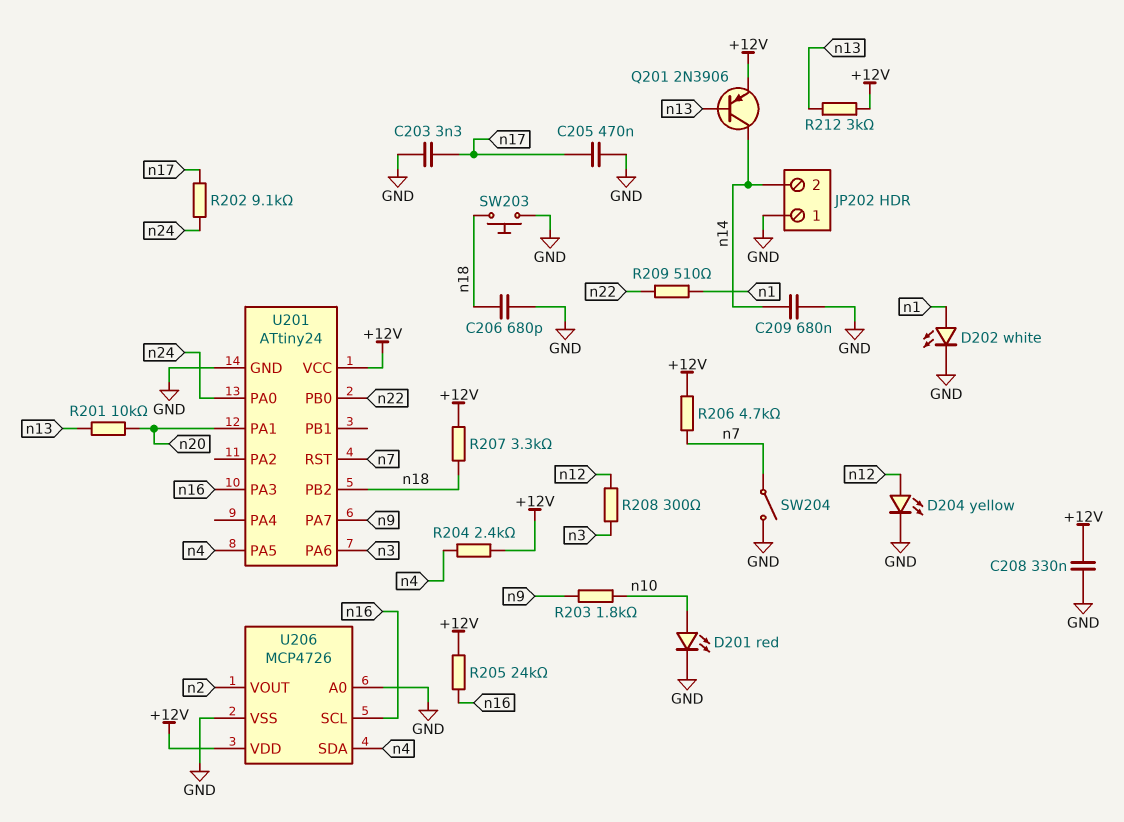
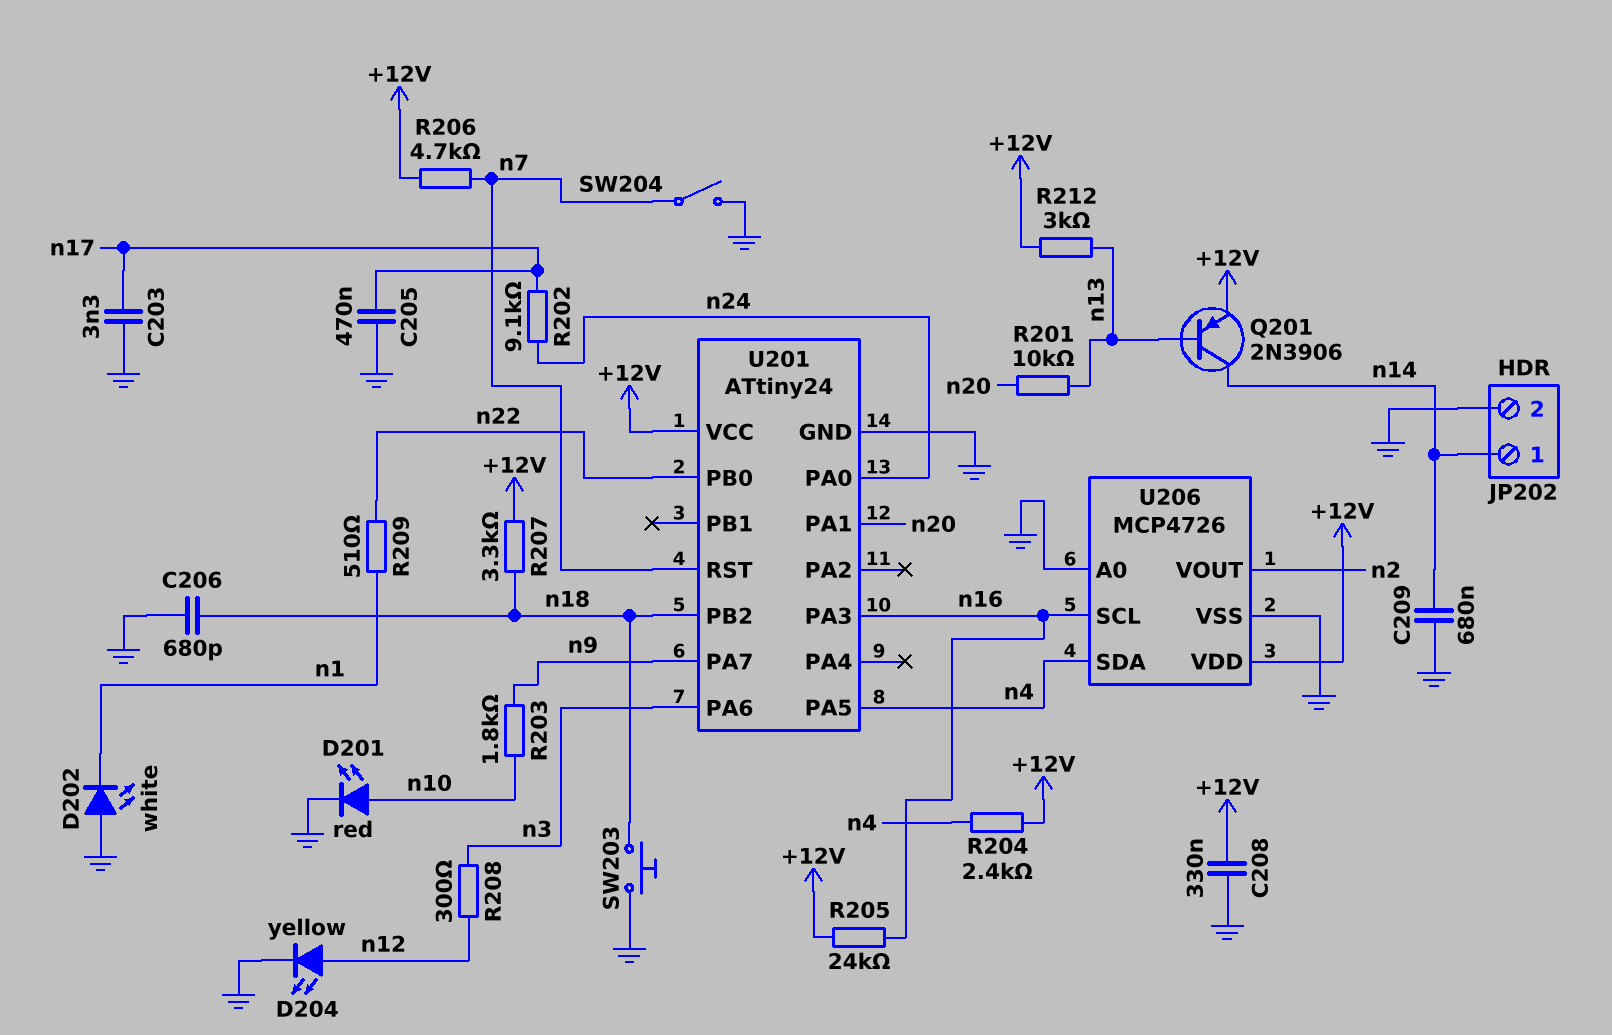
D202: LED white (A n1, K GND) -> LED white (A GND, K n1)
JP202 pin 1: GND -> n14
JP202 pin 2: n14 -> GND

